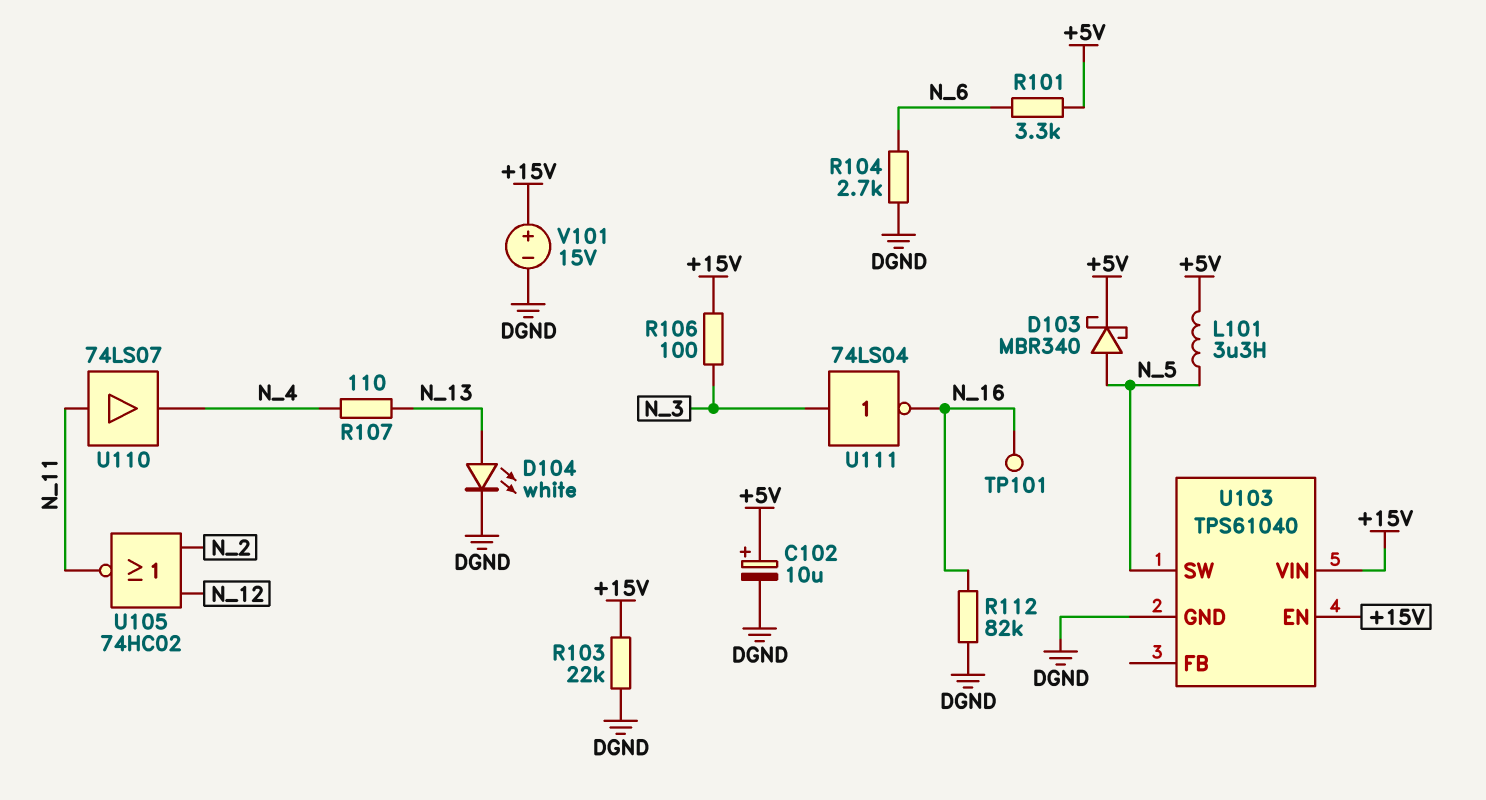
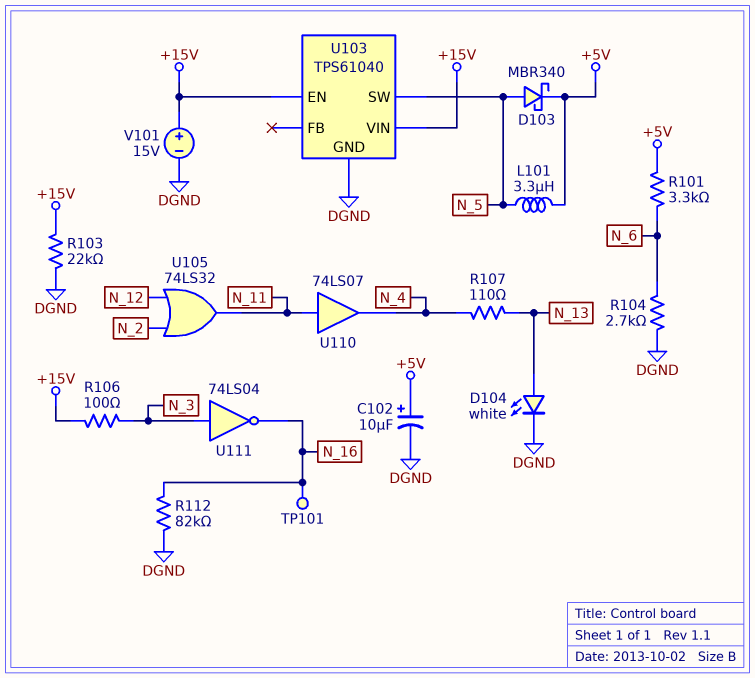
U105: NOR 74HC02 (in N_2, in N_12, out N_11) -> OR 74LS32 (in N_2, in N_12, out N_11)

